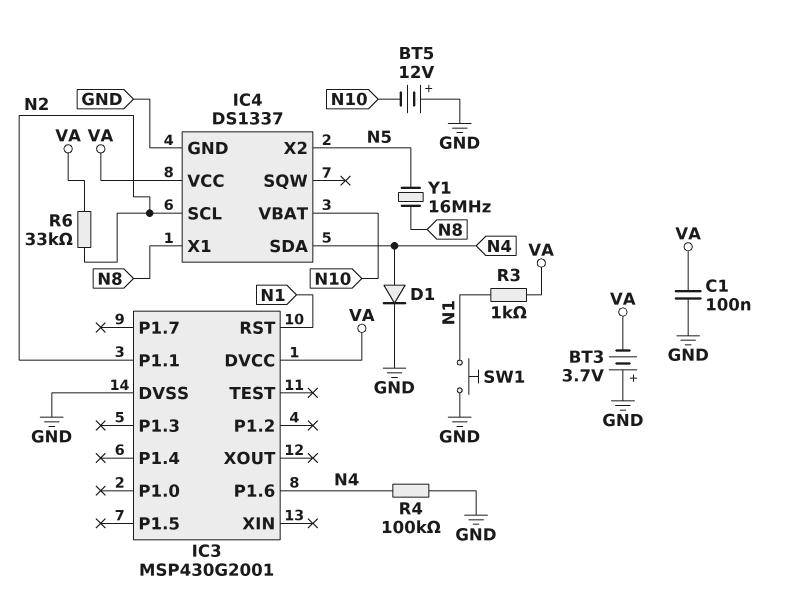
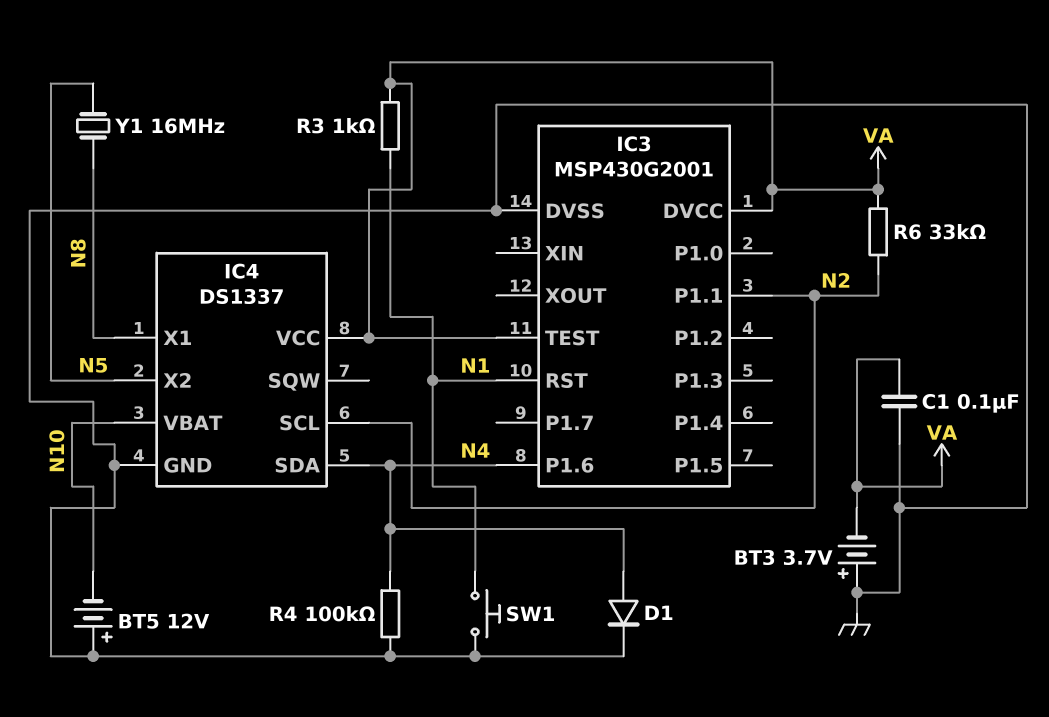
IC3 pin TEST: none -> VA

